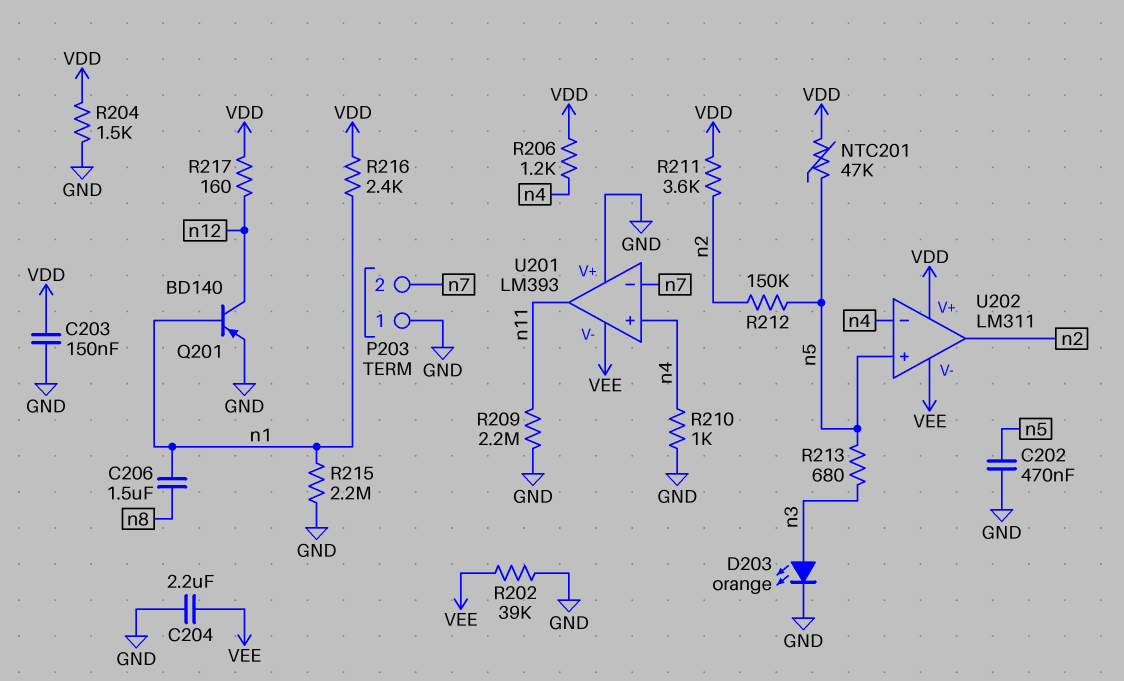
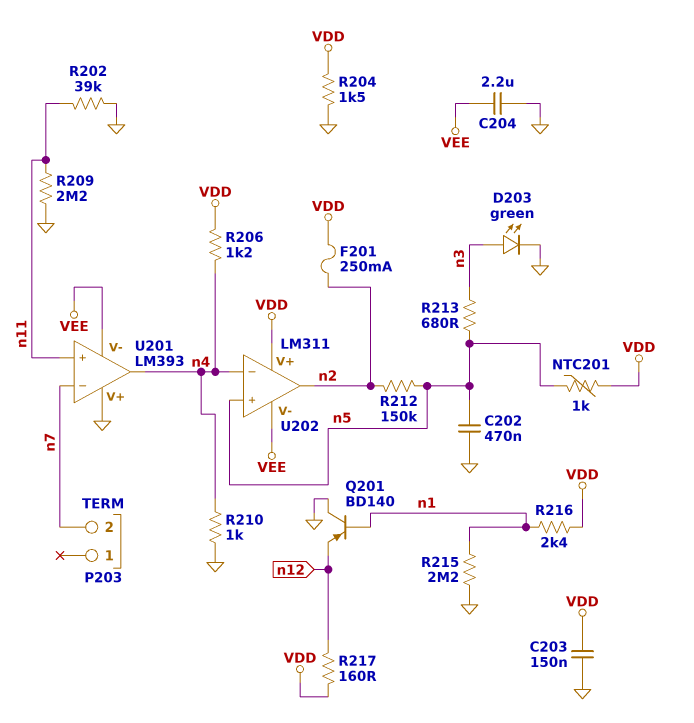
C206: 1.5uF (n1, n8) -> none
D203: LED orange (A n3, K GND) -> LED green (A n3, K GND)
F201: none -> 250mA (VDD, n2)
NTC201: 47k (VDD, n5) -> 1k (VDD, n5)
P203 pin 1: GND -> none
Q201: PNP BD140 (B n1, C n12, E GND) -> PNP BD140 (B n1, C GND, E n12)
R202: 39k (GND, VEE) -> 39k (GND, n11)
R211: 3.6k (VDD, n2) -> none
U201 pin in+: n4 -> n11
U201 pin out: n11 -> n4

